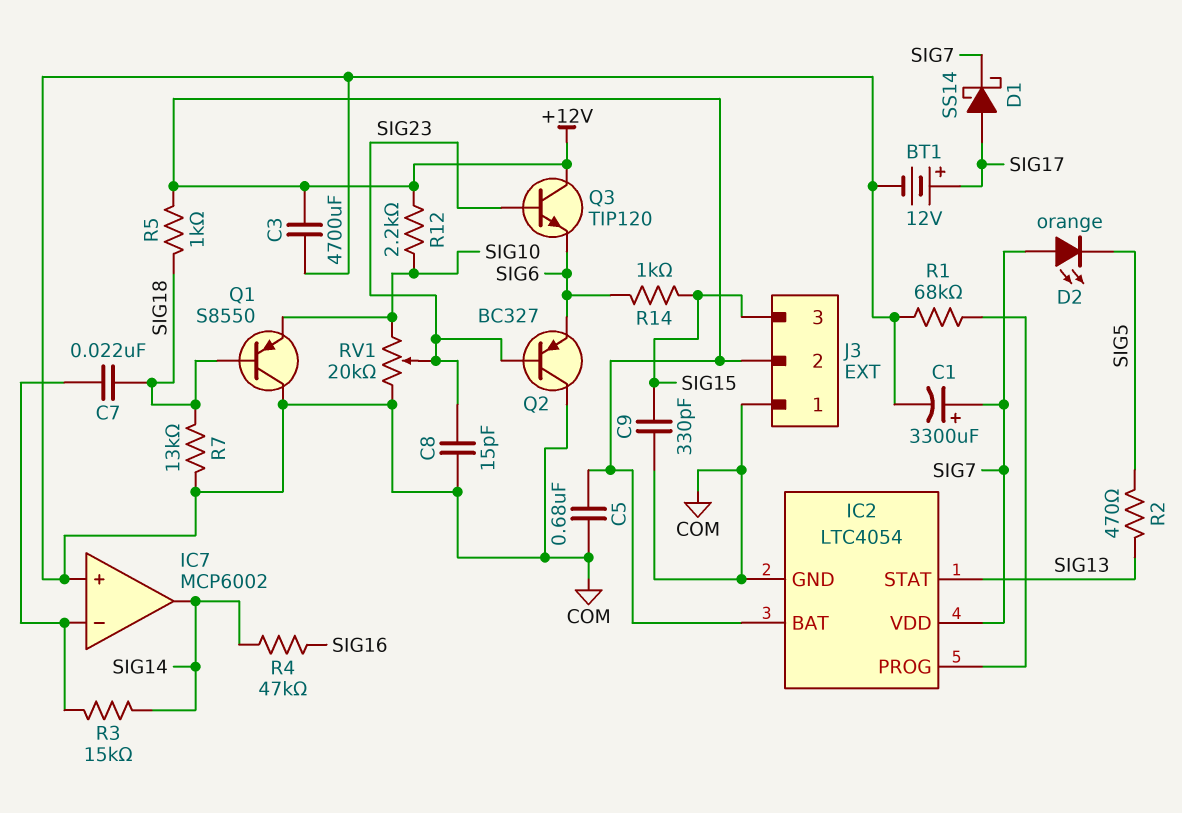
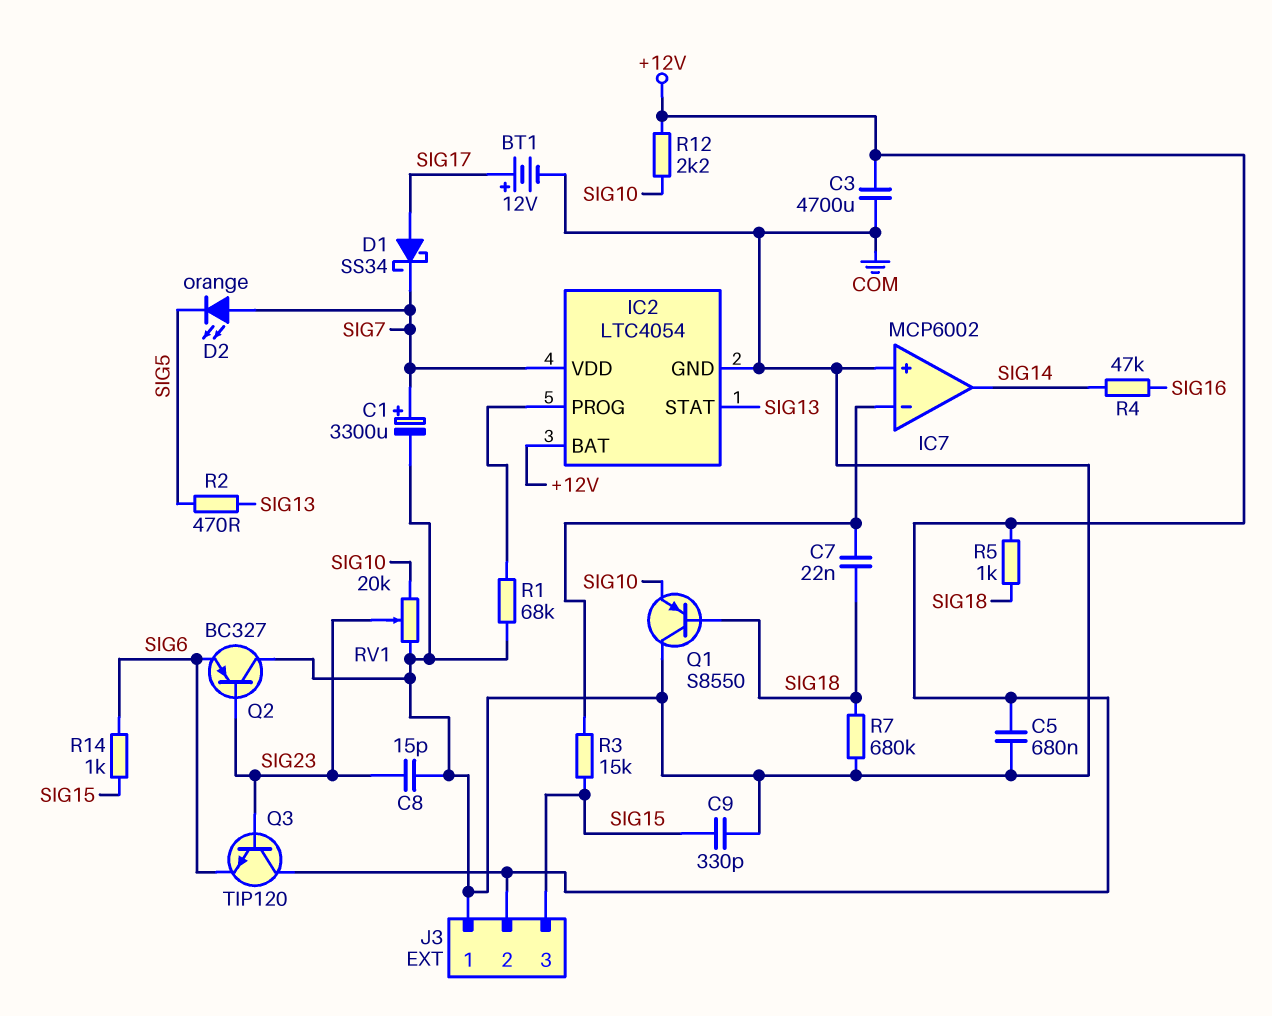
D1: schottky SS14 (A SIG17, K SIG7) -> schottky SS34 (A SIG17, K SIG7)
R3: 15k (IC7/in-, SIG14) -> 15k (IC7/in-, SIG15)
R7: 13k (COM, SIG18) -> 680k (COM, SIG18)

